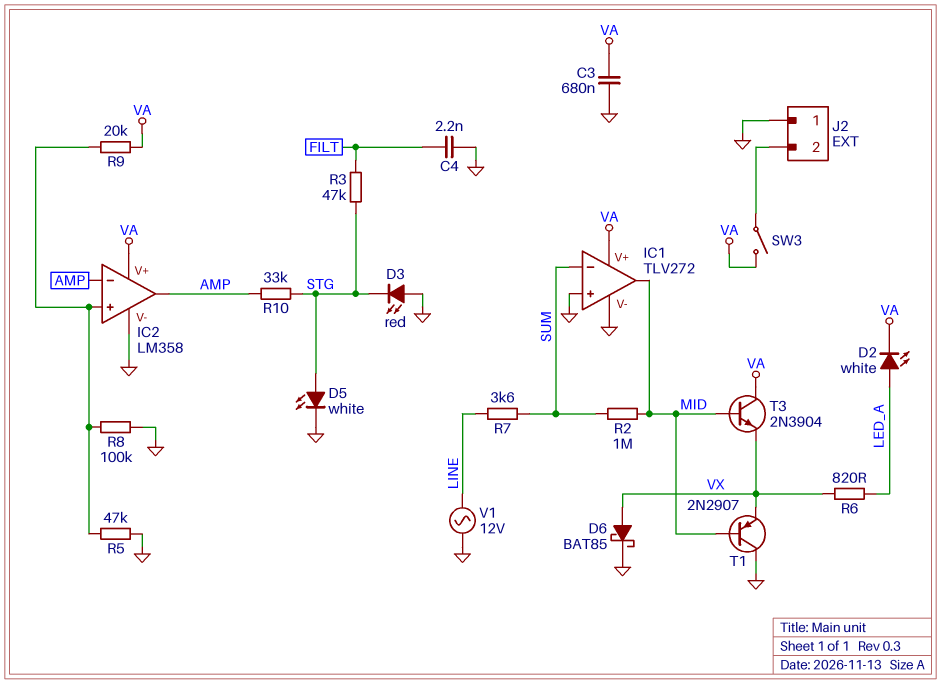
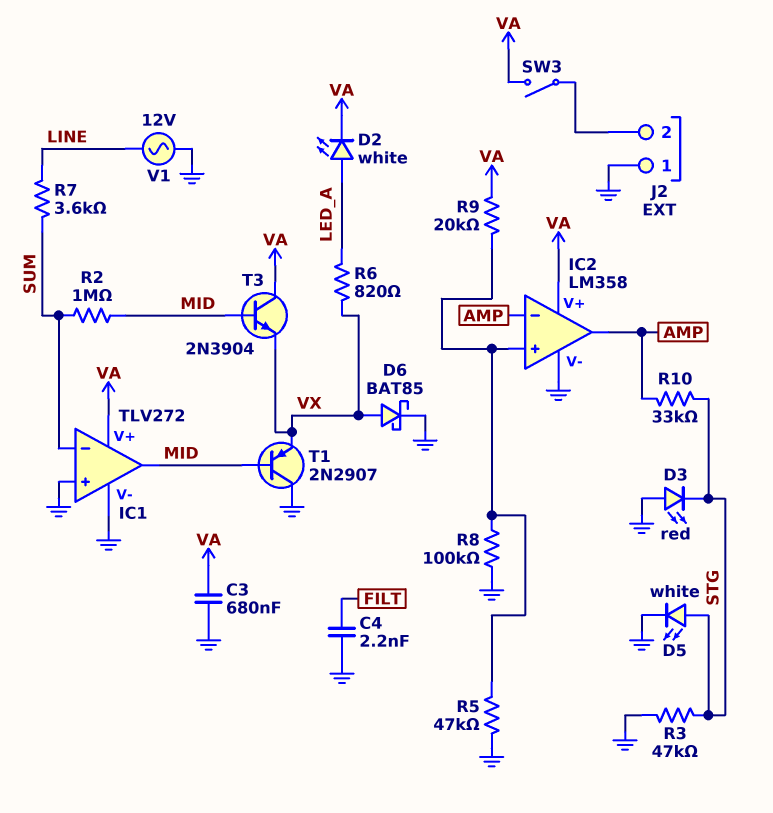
R3: 47k (FILT, STG) -> 47k (GND, STG)

